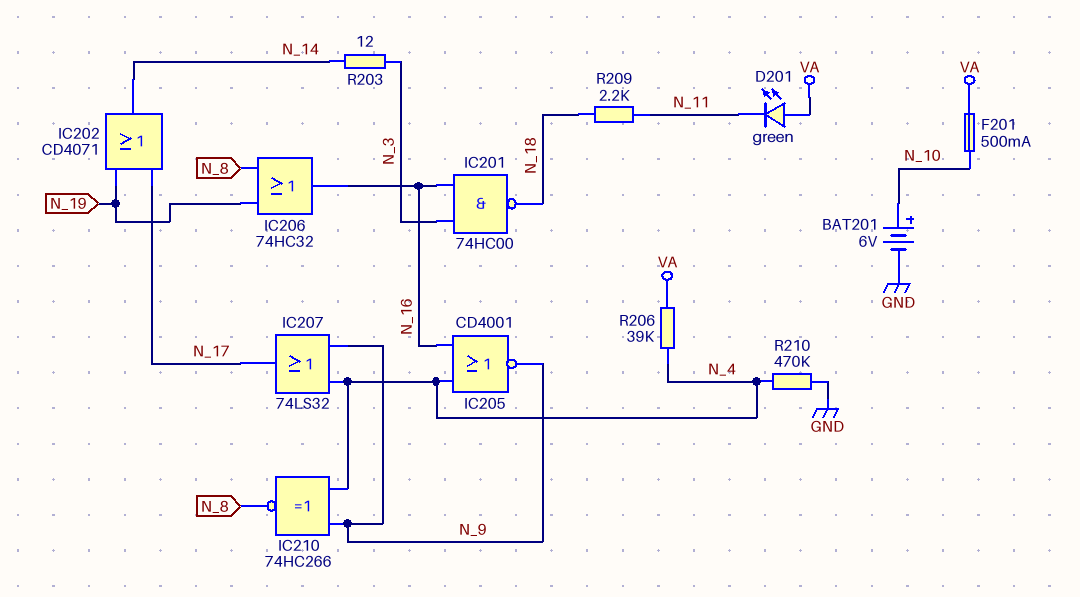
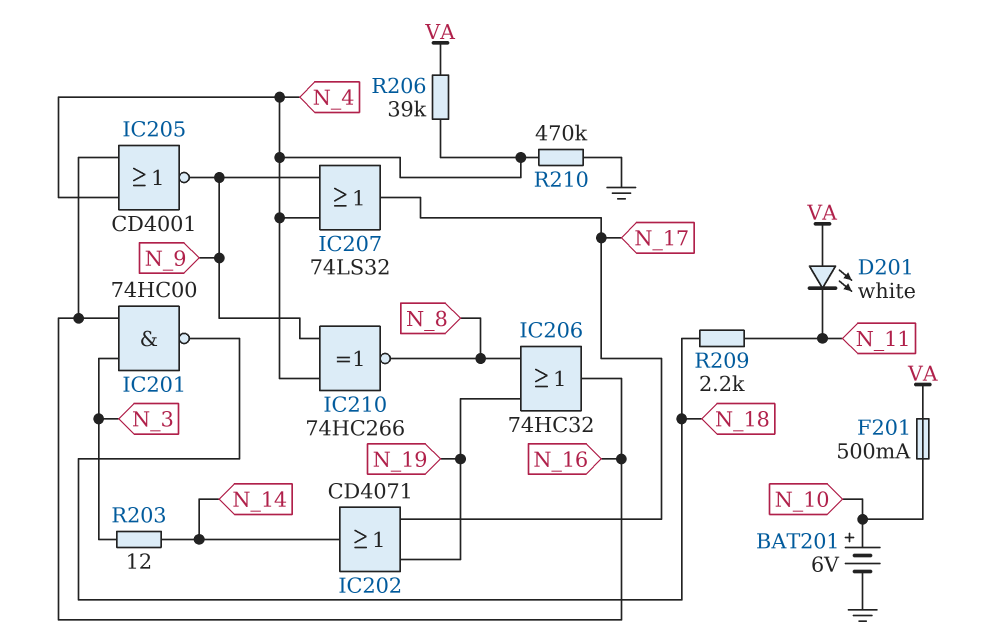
D201: LED green (A VA, K N_11) -> LED white (A VA, K N_11)

